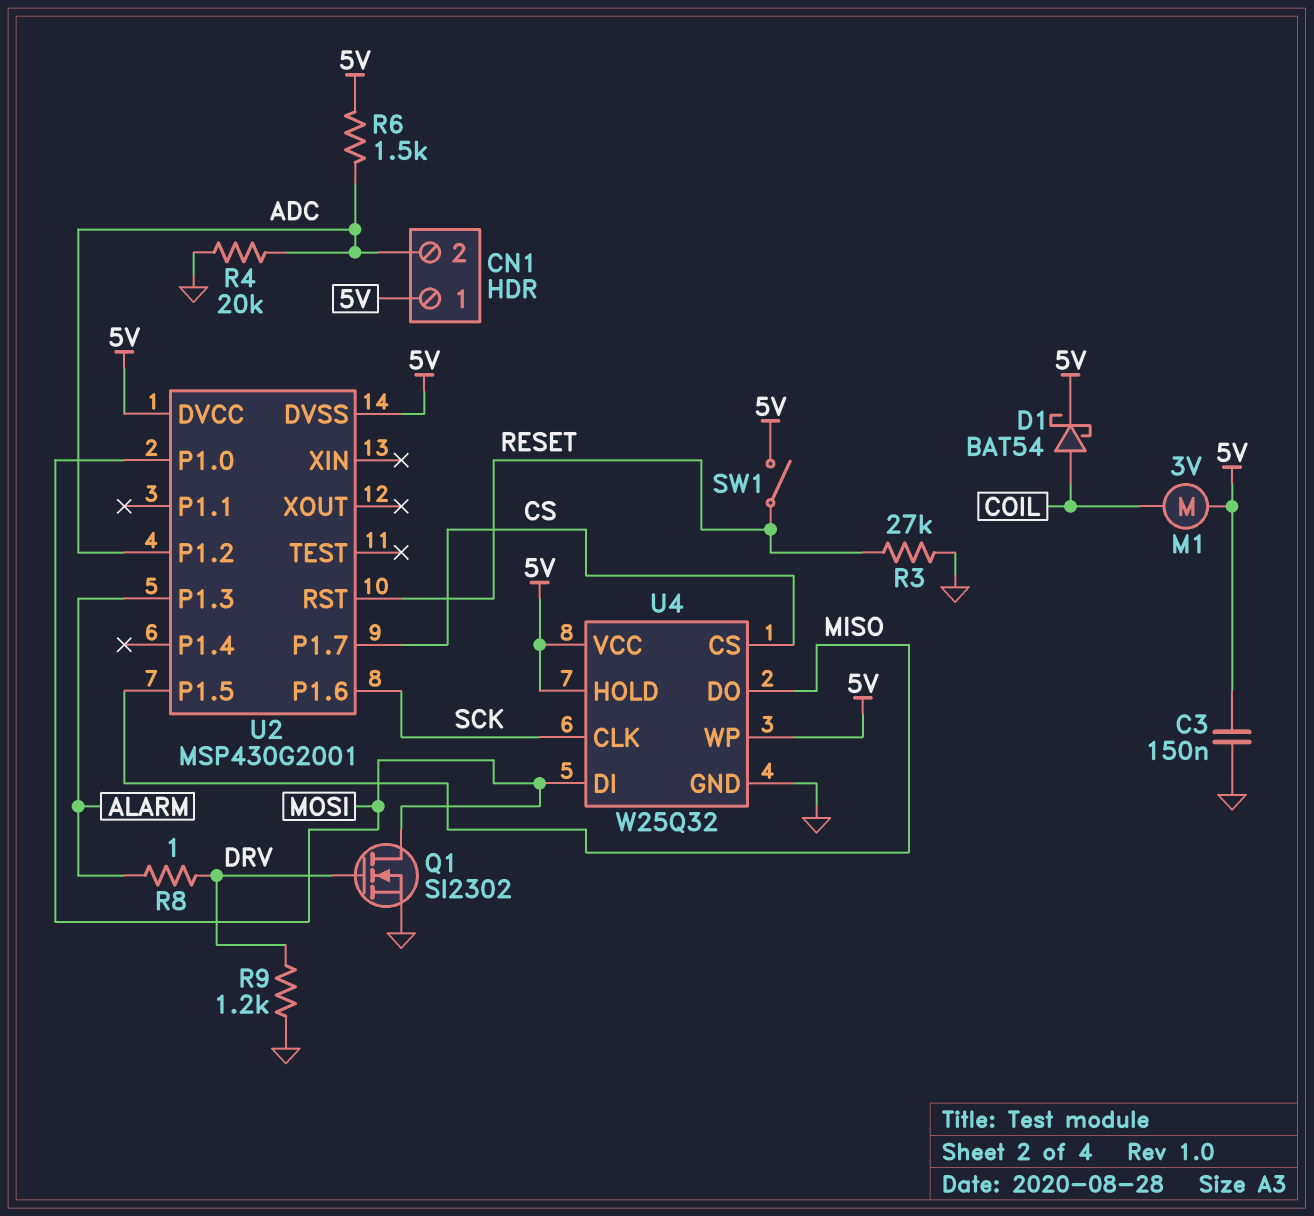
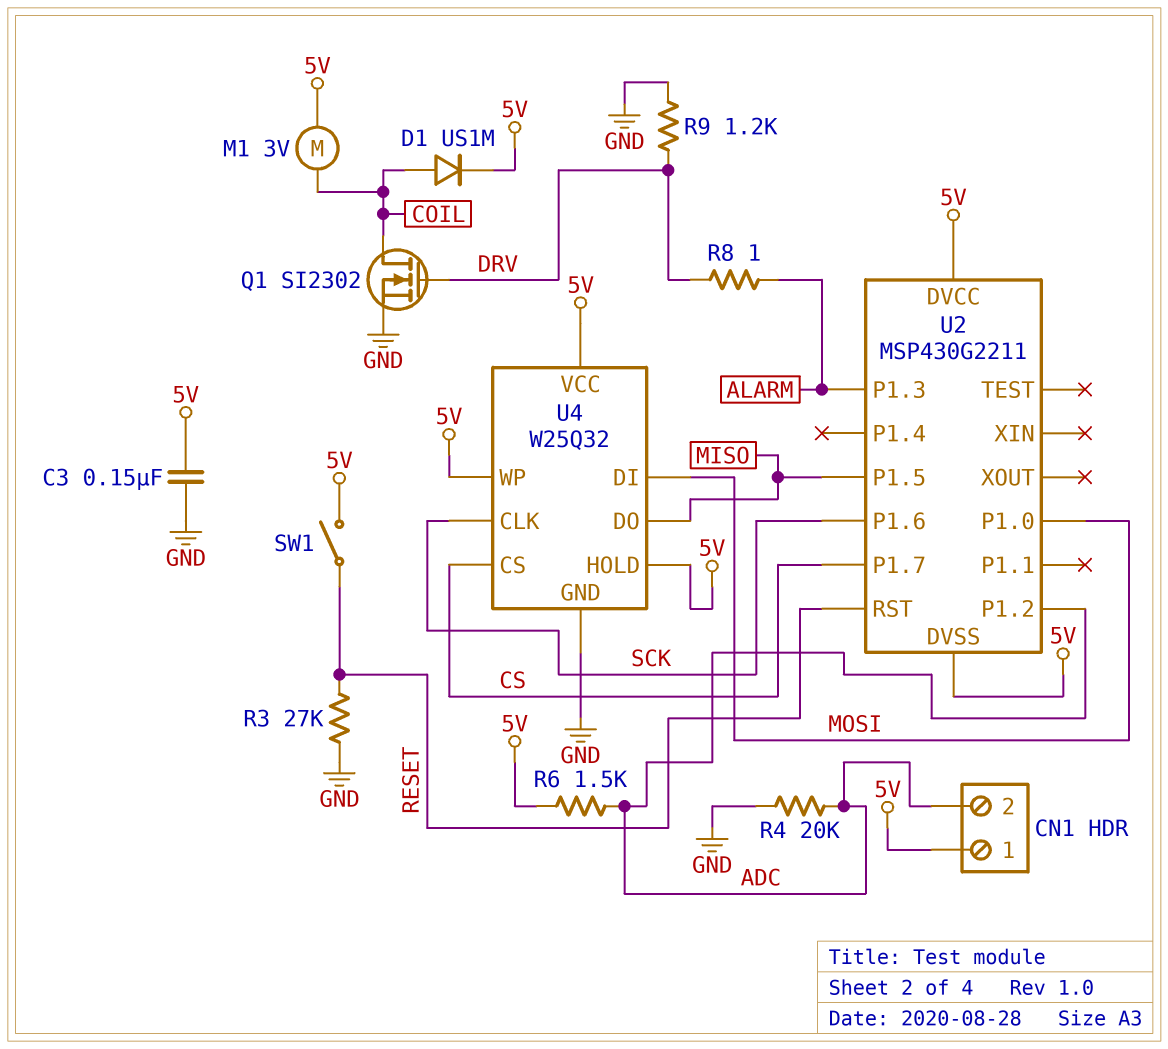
D1: schottky BAT54 (A COIL, K 5V) -> diode US1M (A COIL, K 5V)
Q1: NMOS SI2302 (G DRV, D MOSI, S GND) -> NMOS SI2302 (G DRV, D COIL, S GND)
U2: MSP430G2001 -> MSP430G2211

